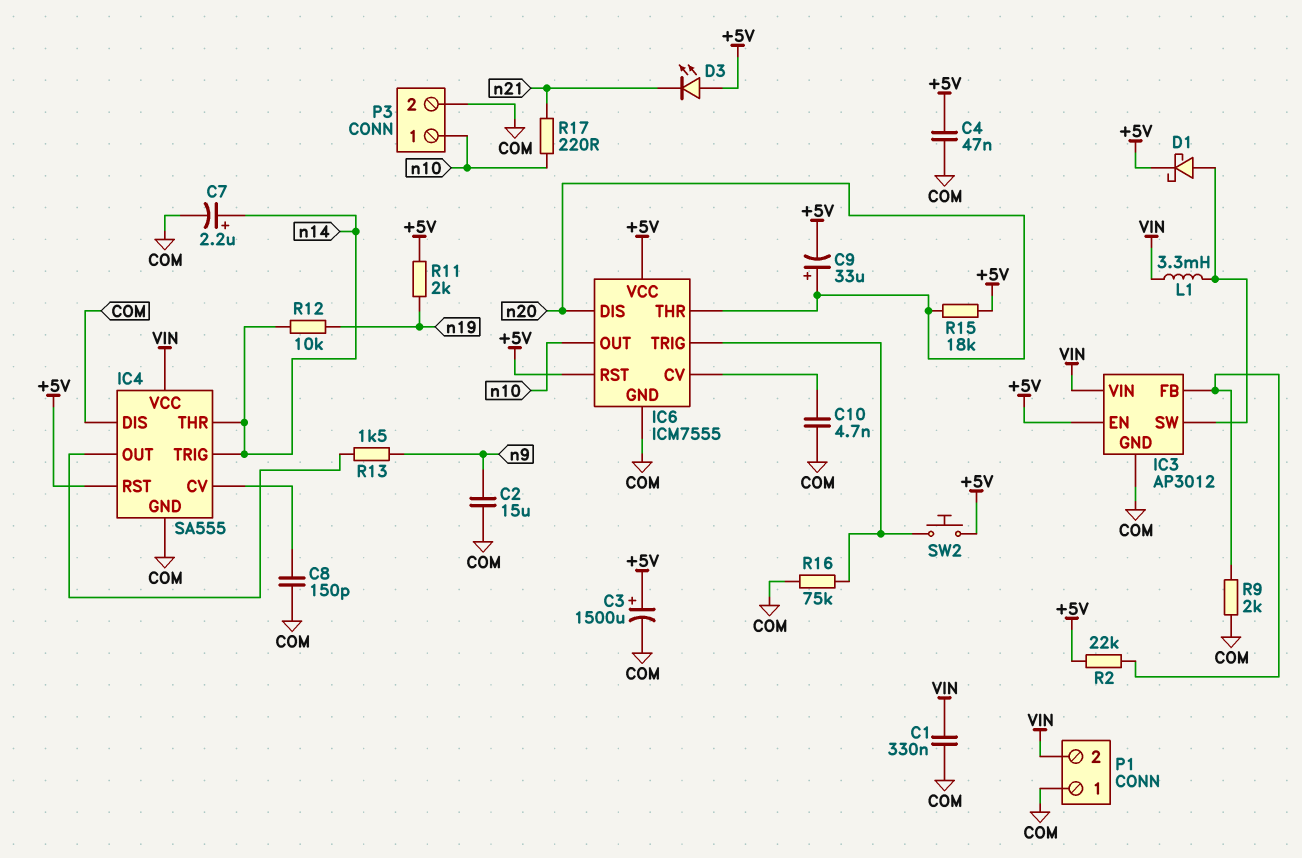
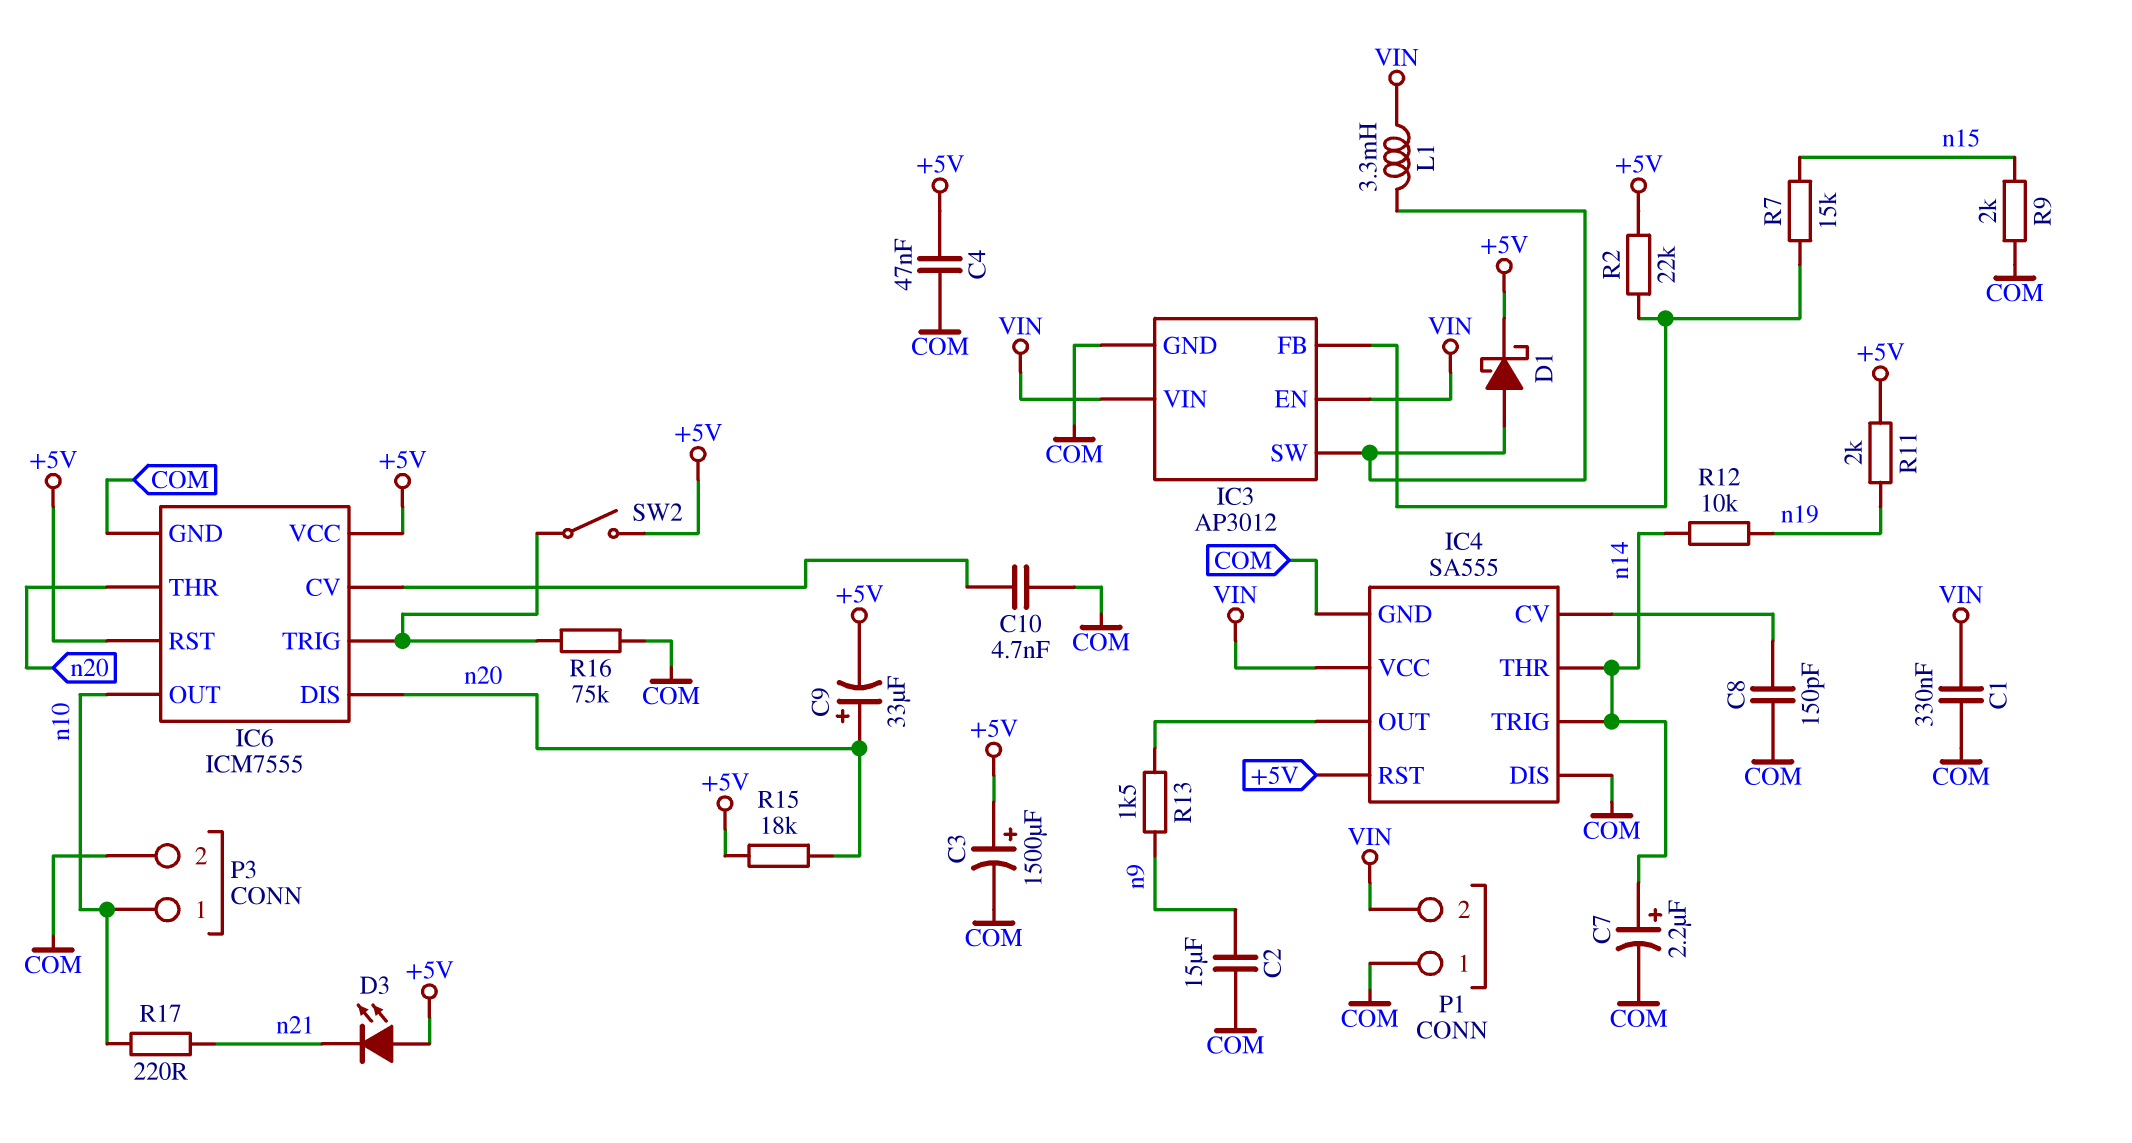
IC3 pin EN: +5V -> VIN
R7: none -> 15k (IC3/FB, n15)
R9: 2k (COM, IC3/FB) -> 2k (COM, n15)
SW2: button (+5V, IC6/TRIG) -> switch (+5V, IC6/TRIG)

